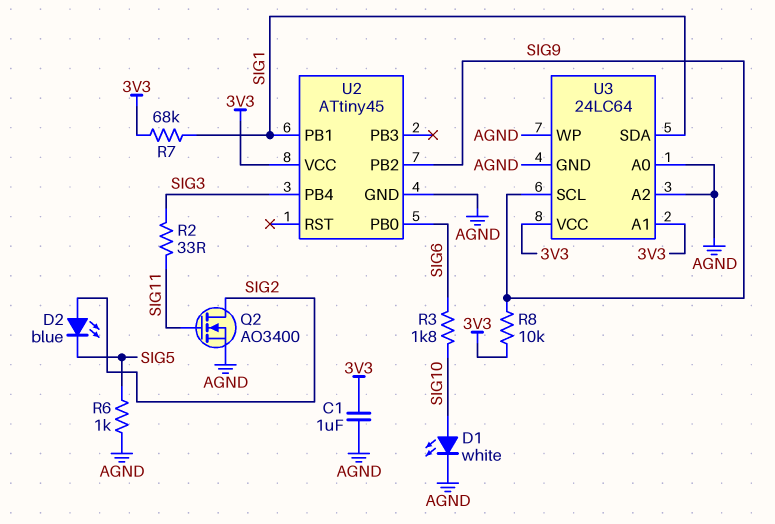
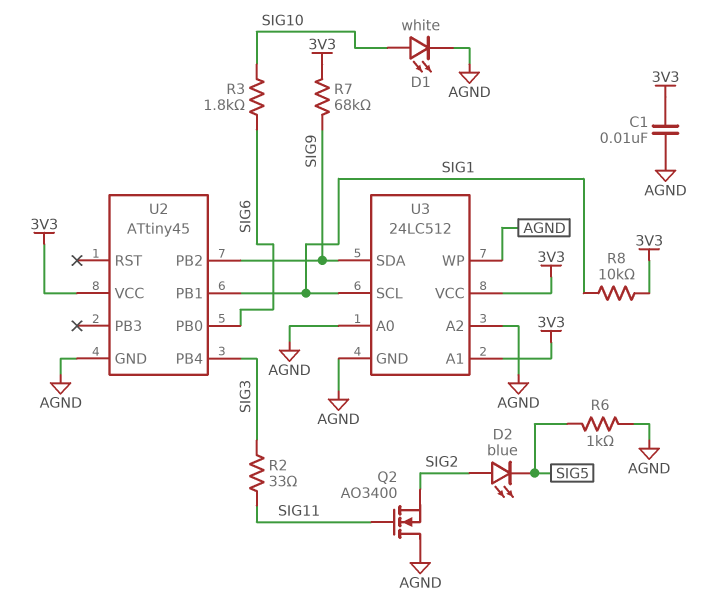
C1: 1uF (3V3, AGND) -> 10nF (3V3, AGND)
Q2: NMOS AO3400 (G SIG11, D SIG2, S AGND) -> NMOS AO3400 (G SIG11, D AGND, S SIG2)
R7: 68k (3V3, SIG1) -> 68k (3V3, SIG9)
R8: 10k (3V3, SIG9) -> 10k (3V3, SIG1)
U3: 24LC64 -> 24LC512
U3 pin SCL: SIG9 -> SIG1
U3 pin SDA: SIG1 -> SIG9

